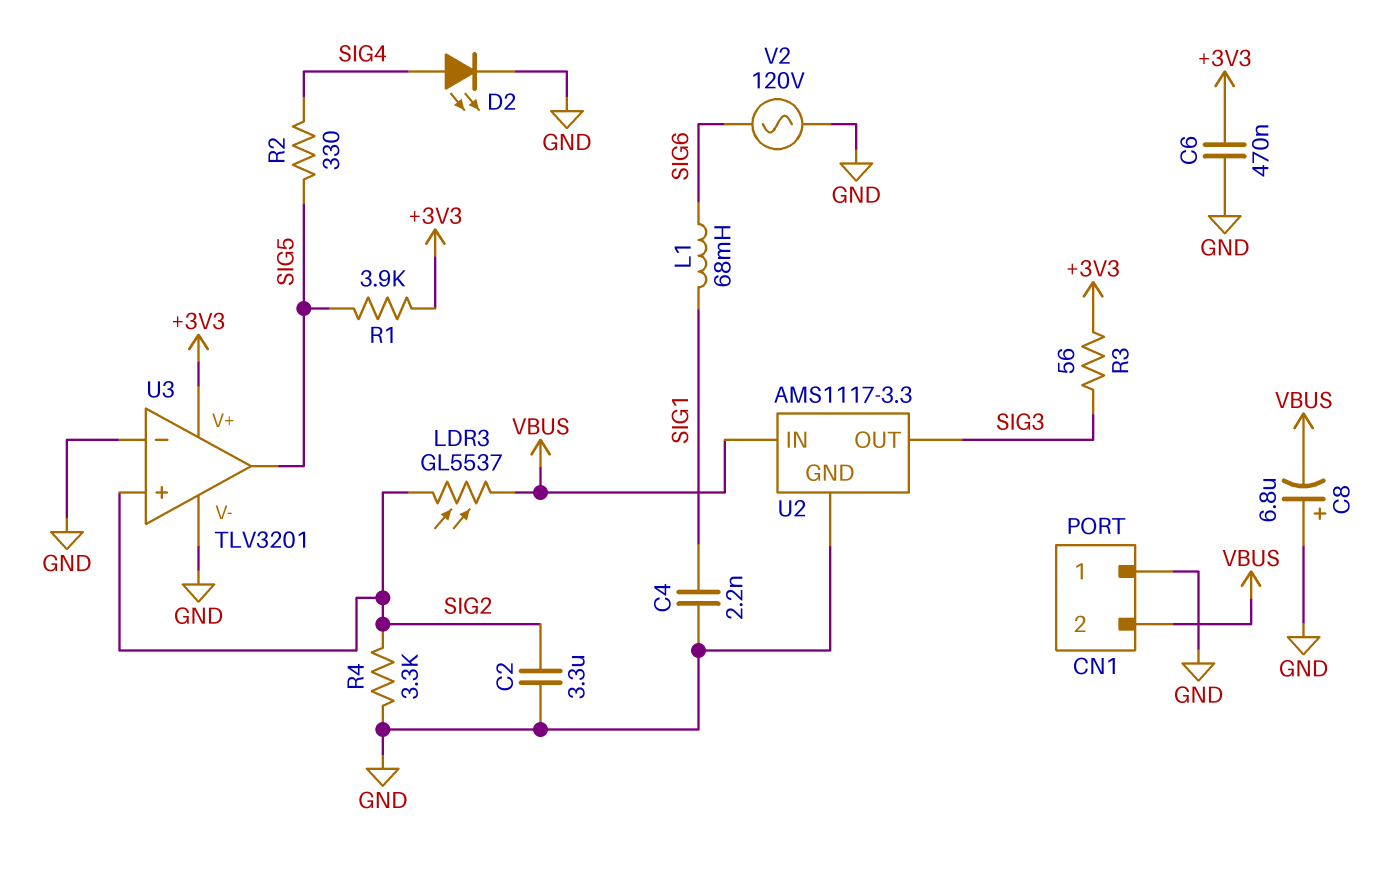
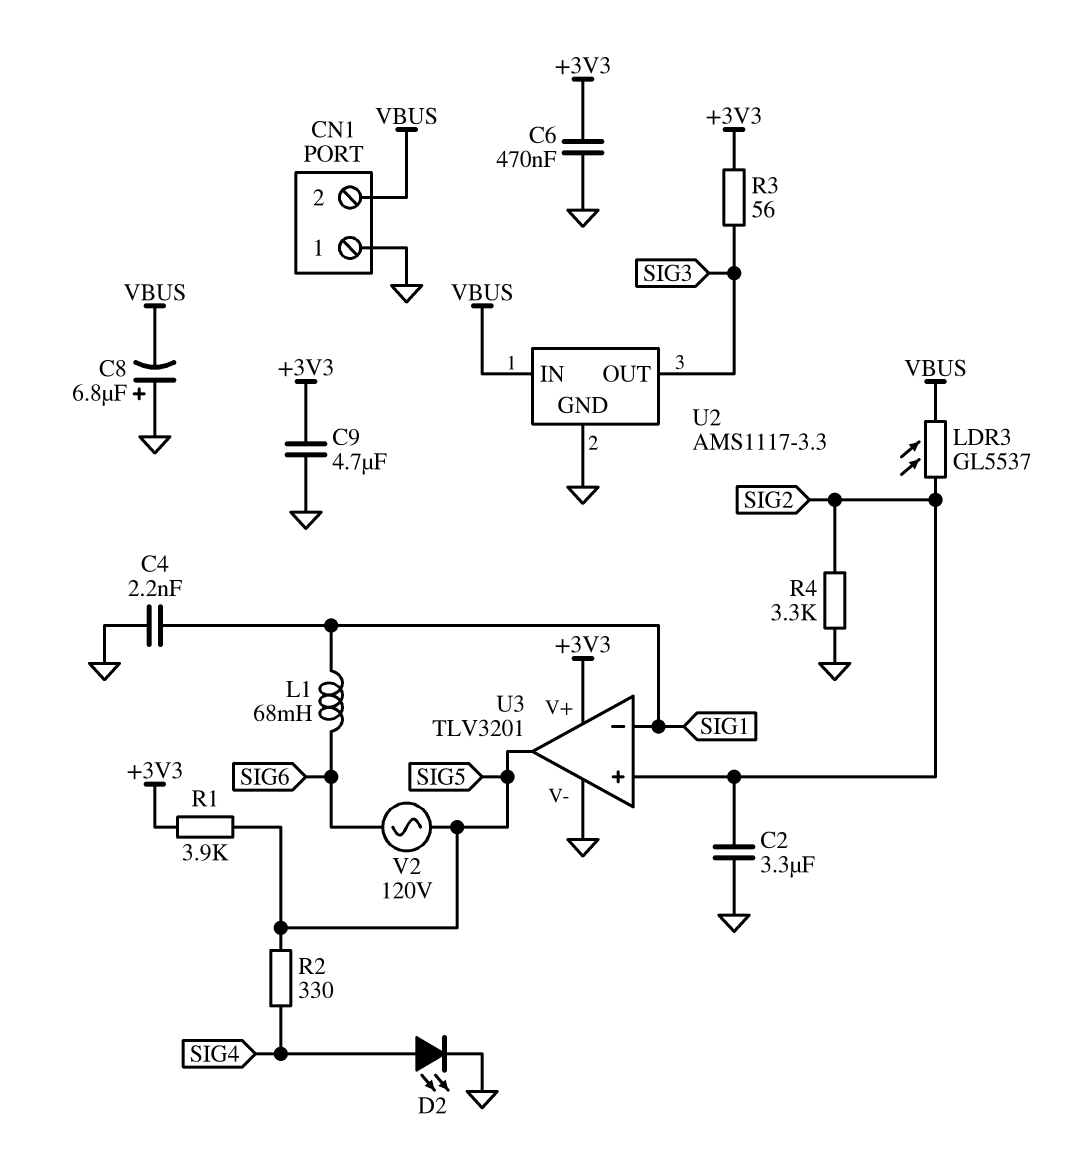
C9: none -> 4.7uF (+3V3, GND)
U3 pin in-: GND -> SIG1
V2: AC 120V (GND, SIG6) -> AC 120V (SIG5, SIG6)

